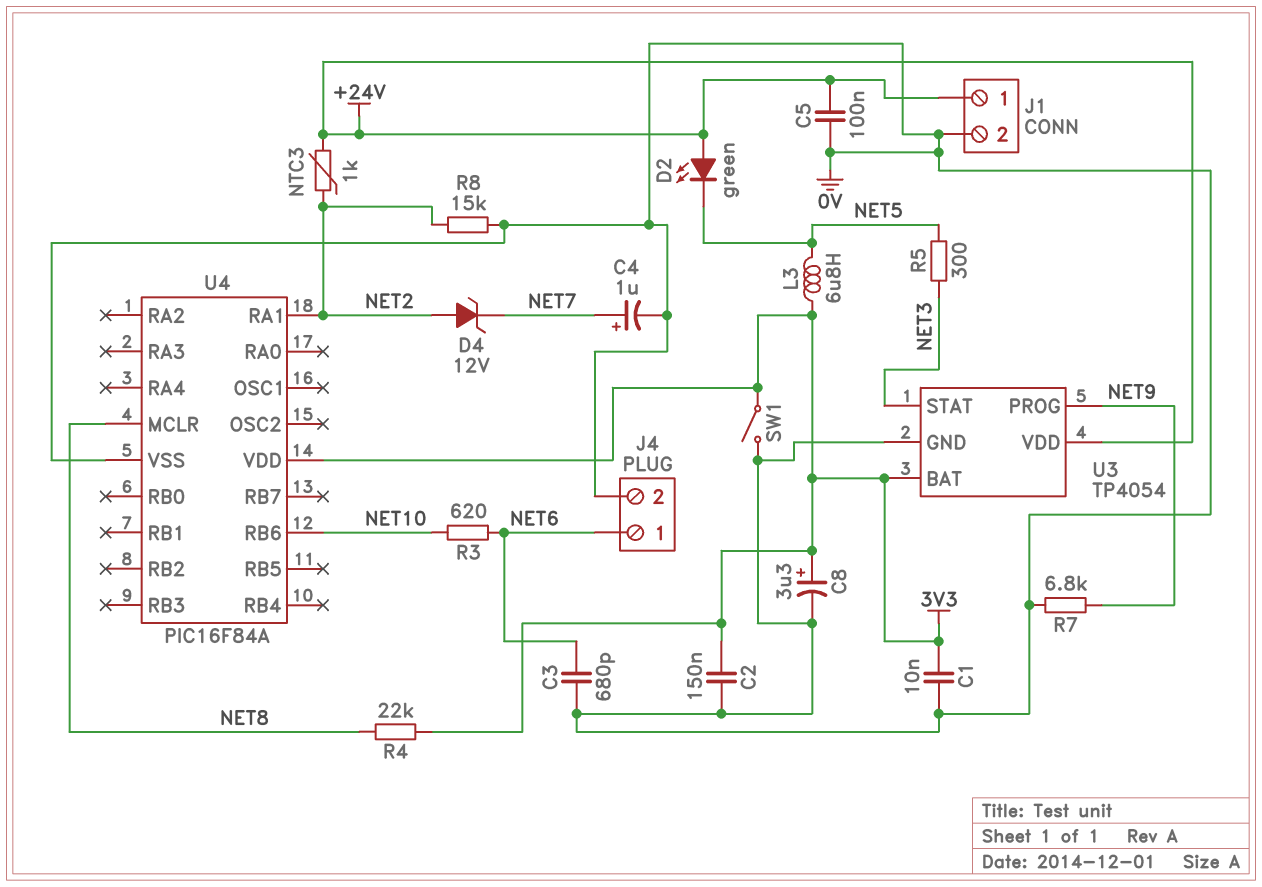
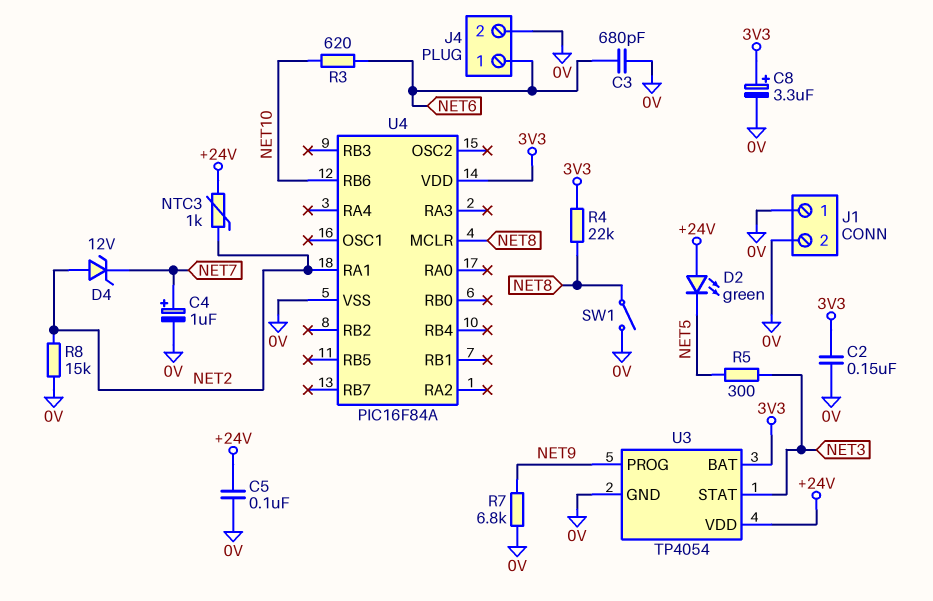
C1: 10nF (0V, 3V3) -> none
J1 pin 1: +24V -> 0V
L3: 6.8uH (3V3, NET5) -> none
SW1: switch (0V, 3V3) -> switch (0V, NET8)

